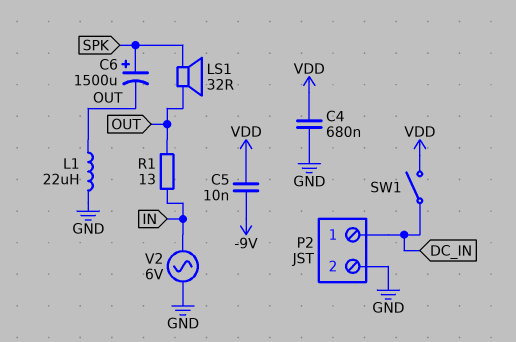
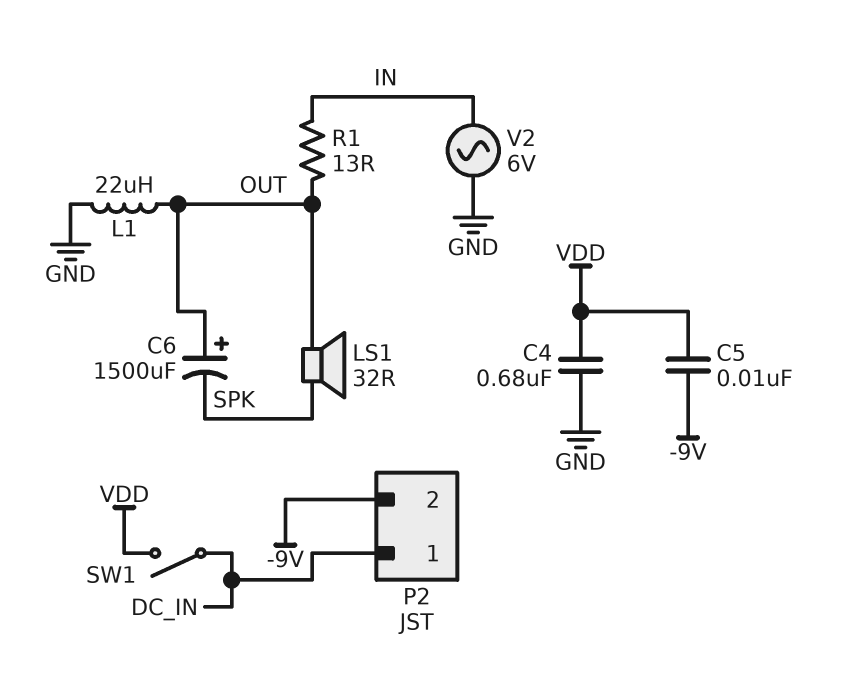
C6: 1500uF (plus SPK, minus OUT) -> 1500uF (plus OUT, minus SPK)
P2 pin 2: GND -> -9V

